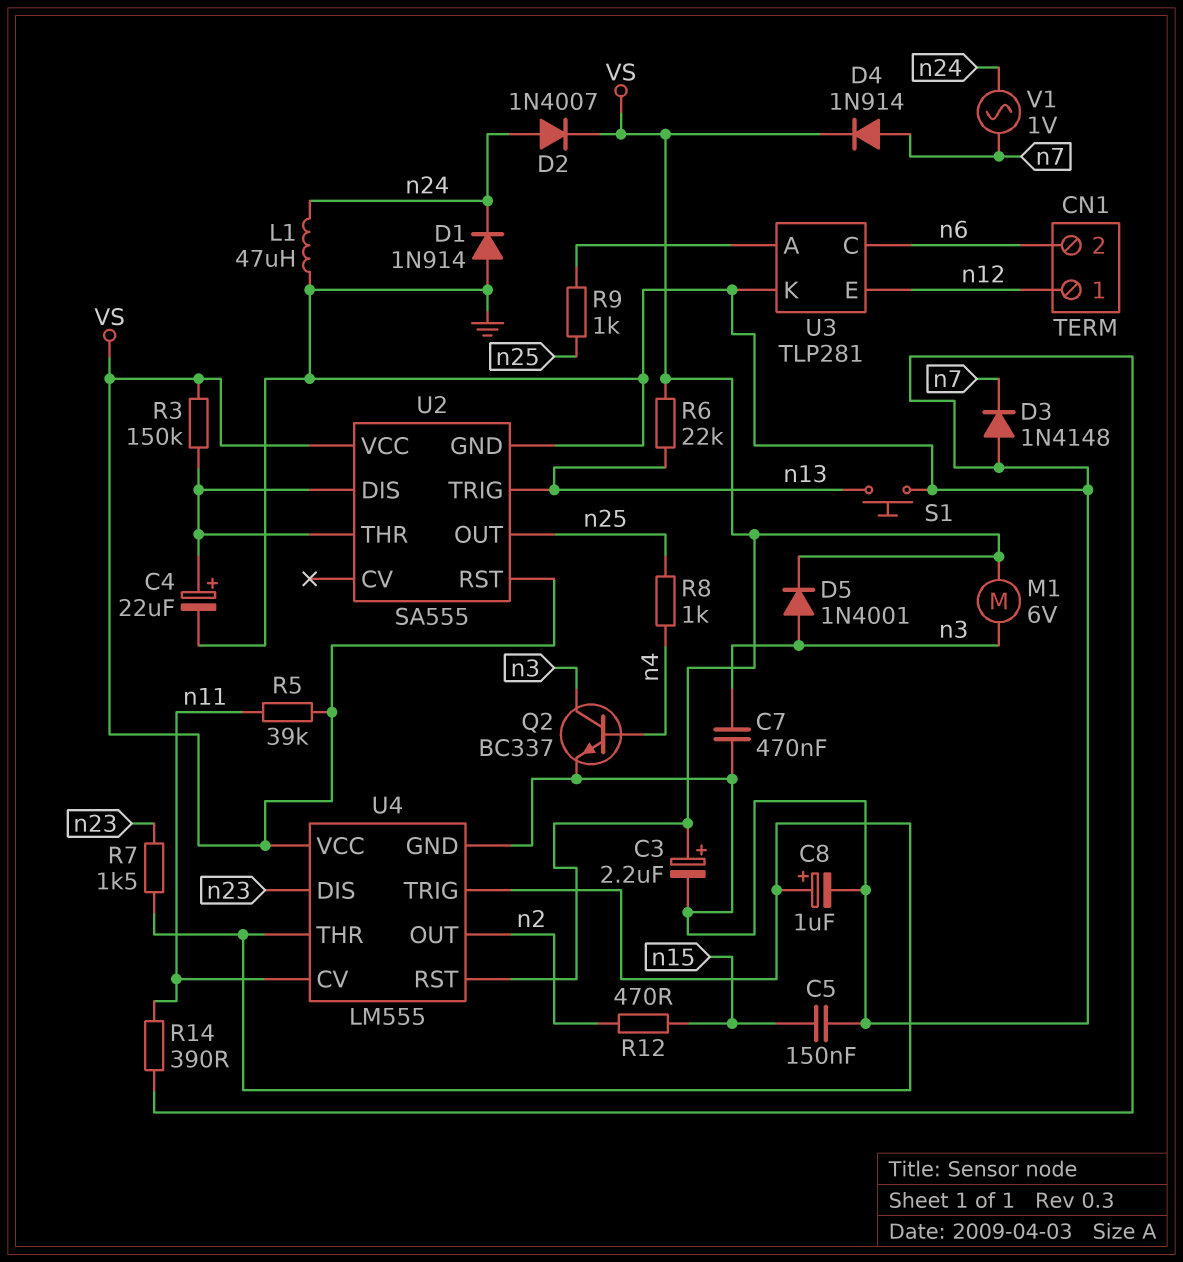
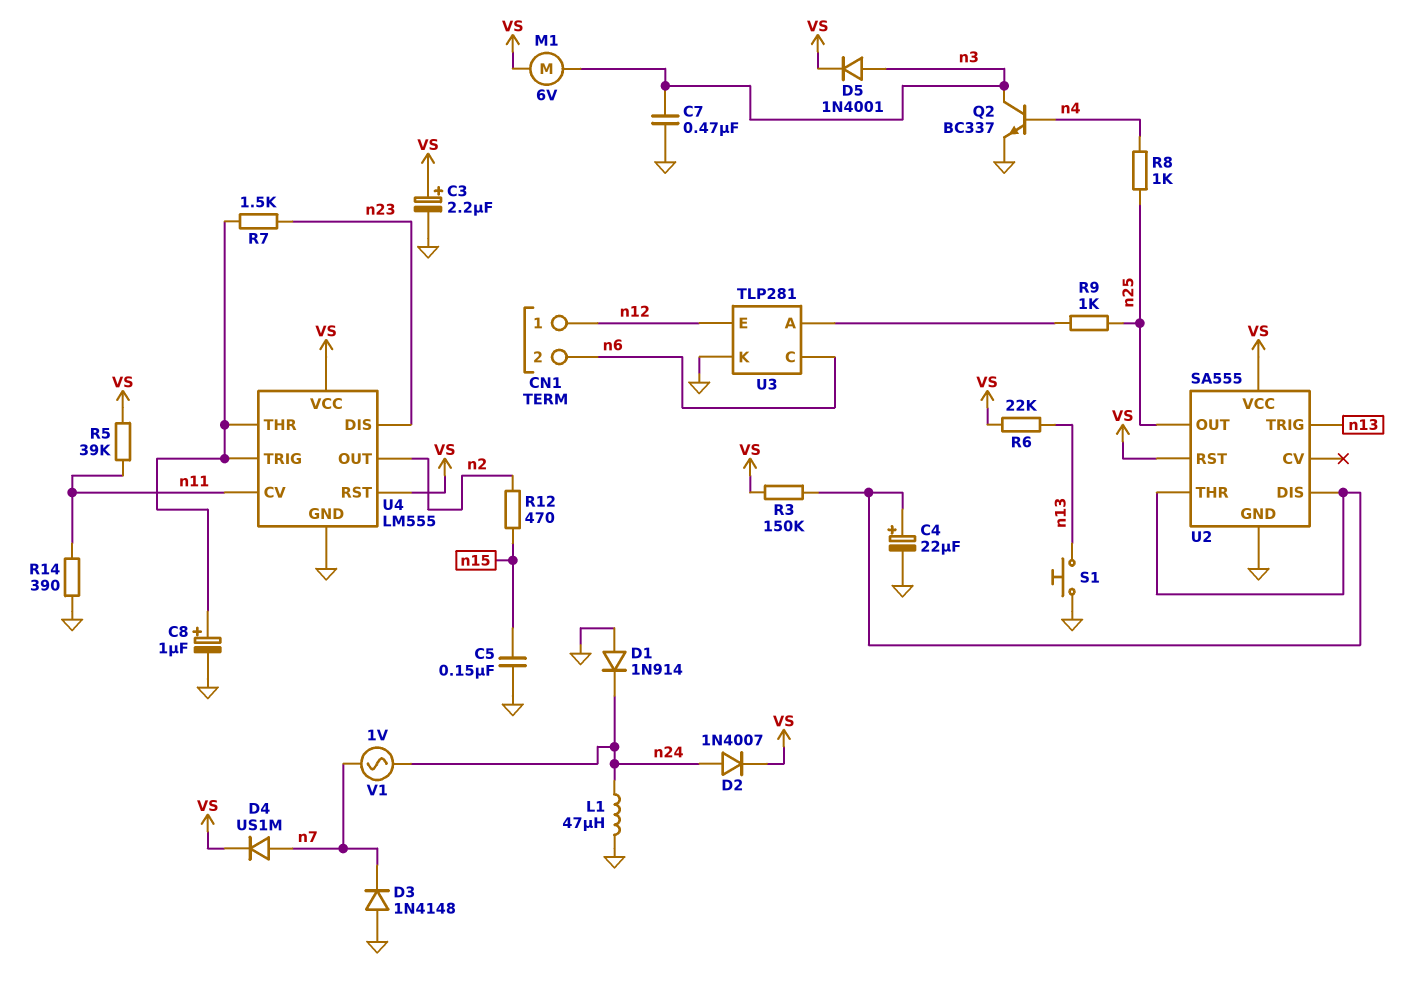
D4: diode 1N914 (A n7, K VS) -> diode US1M (A n7, K VS)

